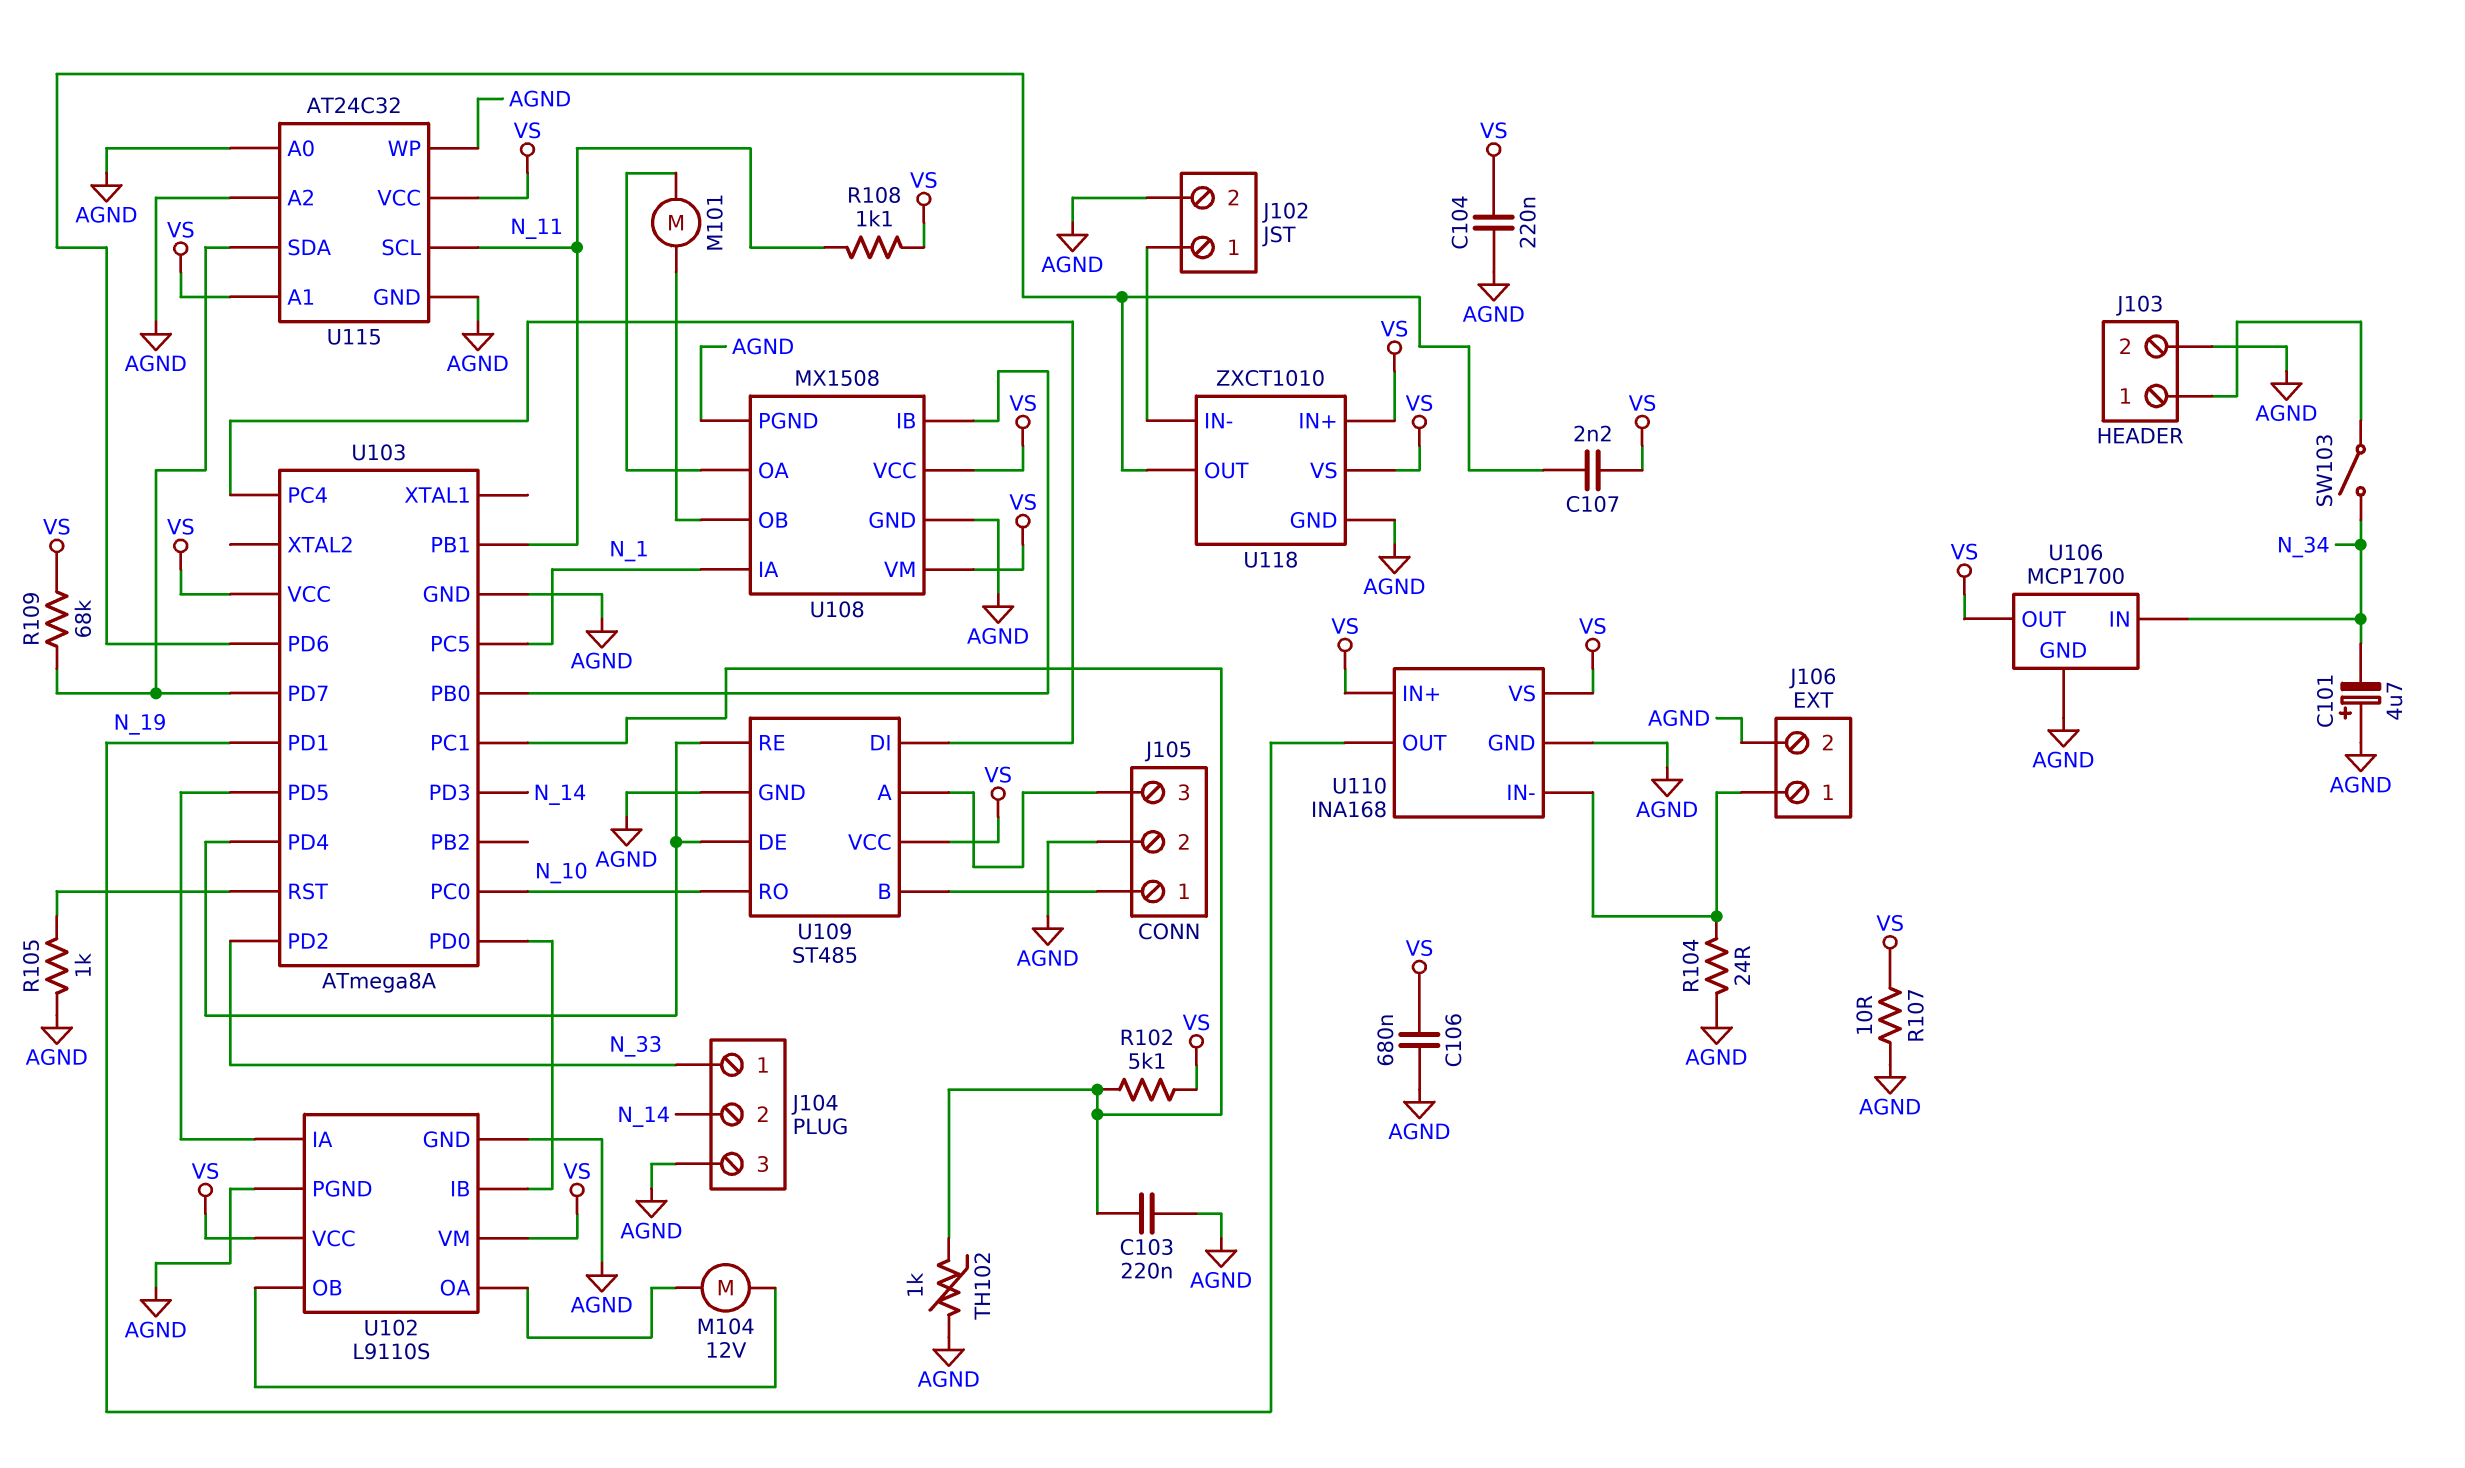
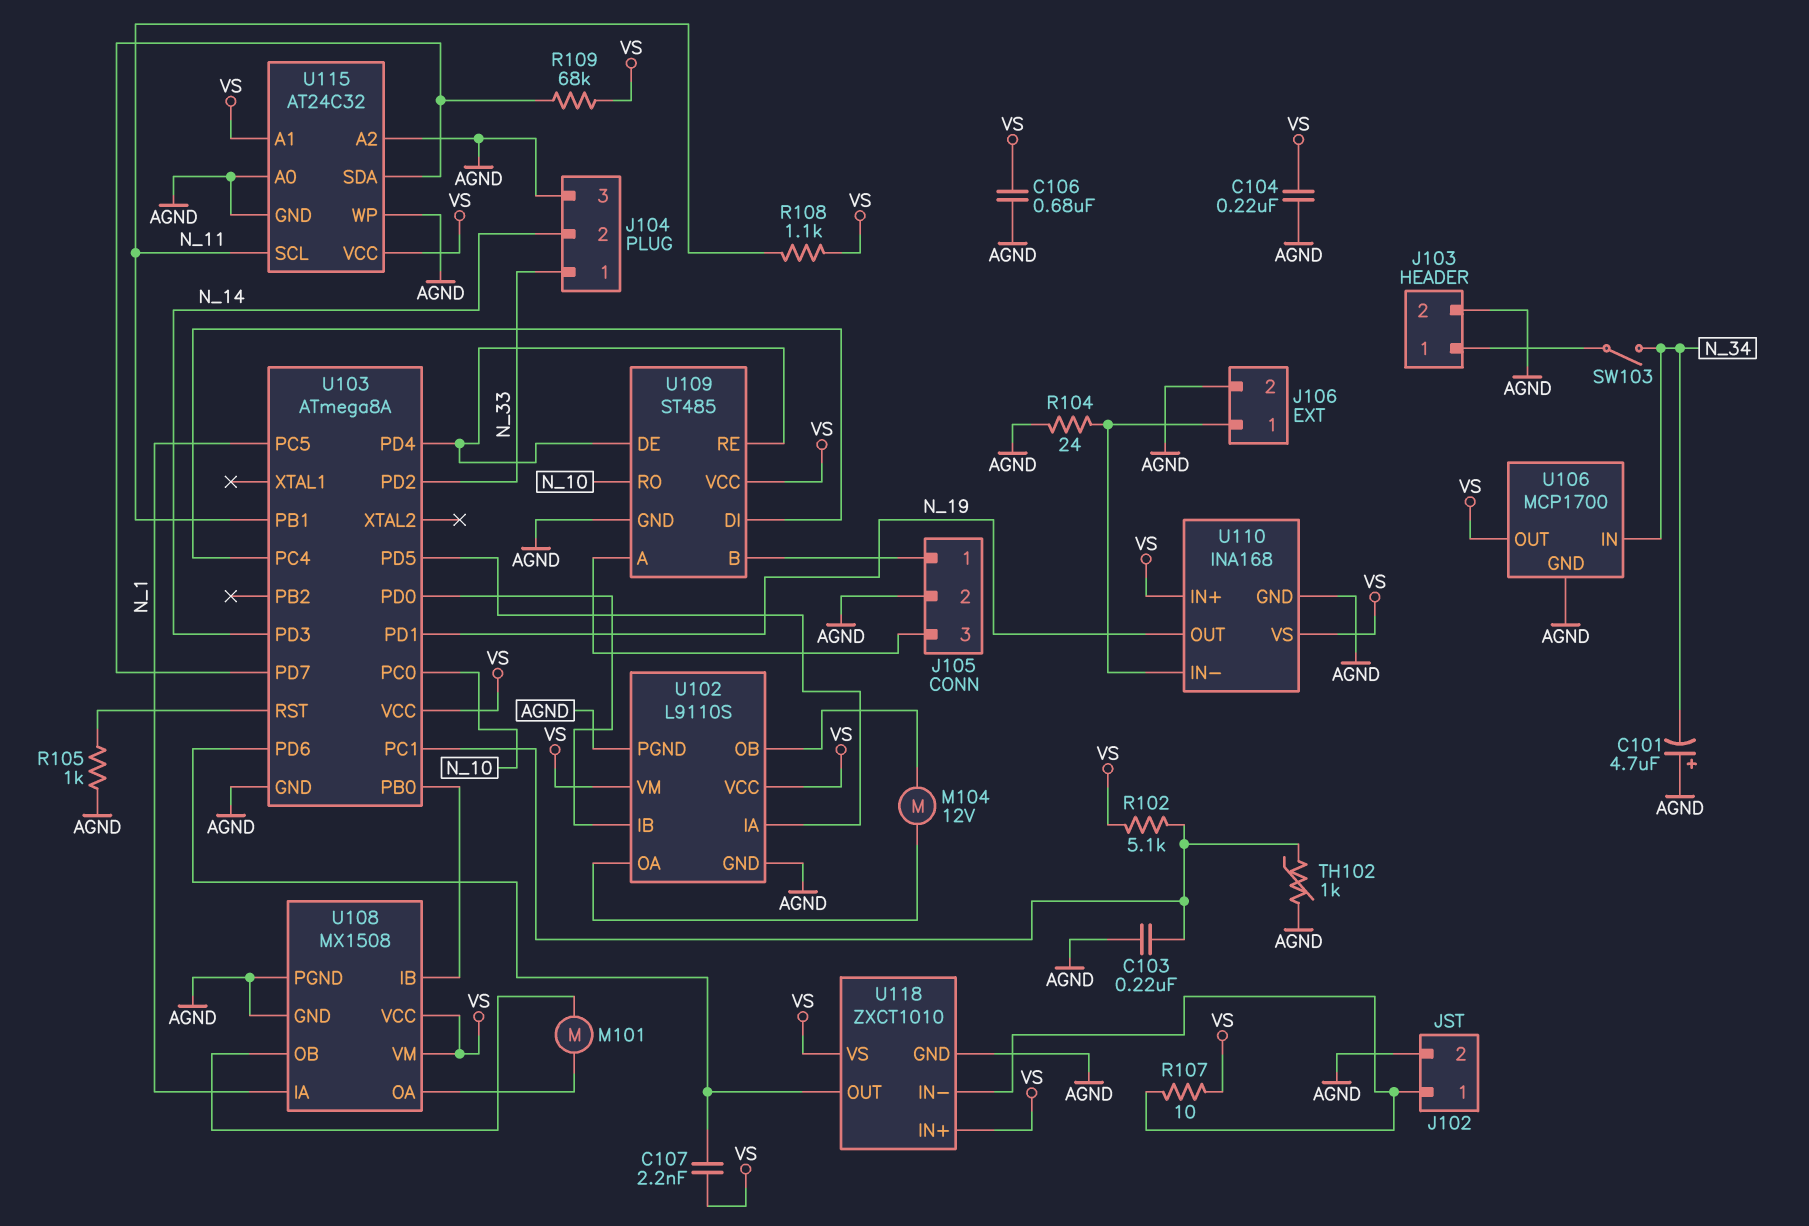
R107: 10 (AGND, VS) -> 10 (J102/1, VS)

